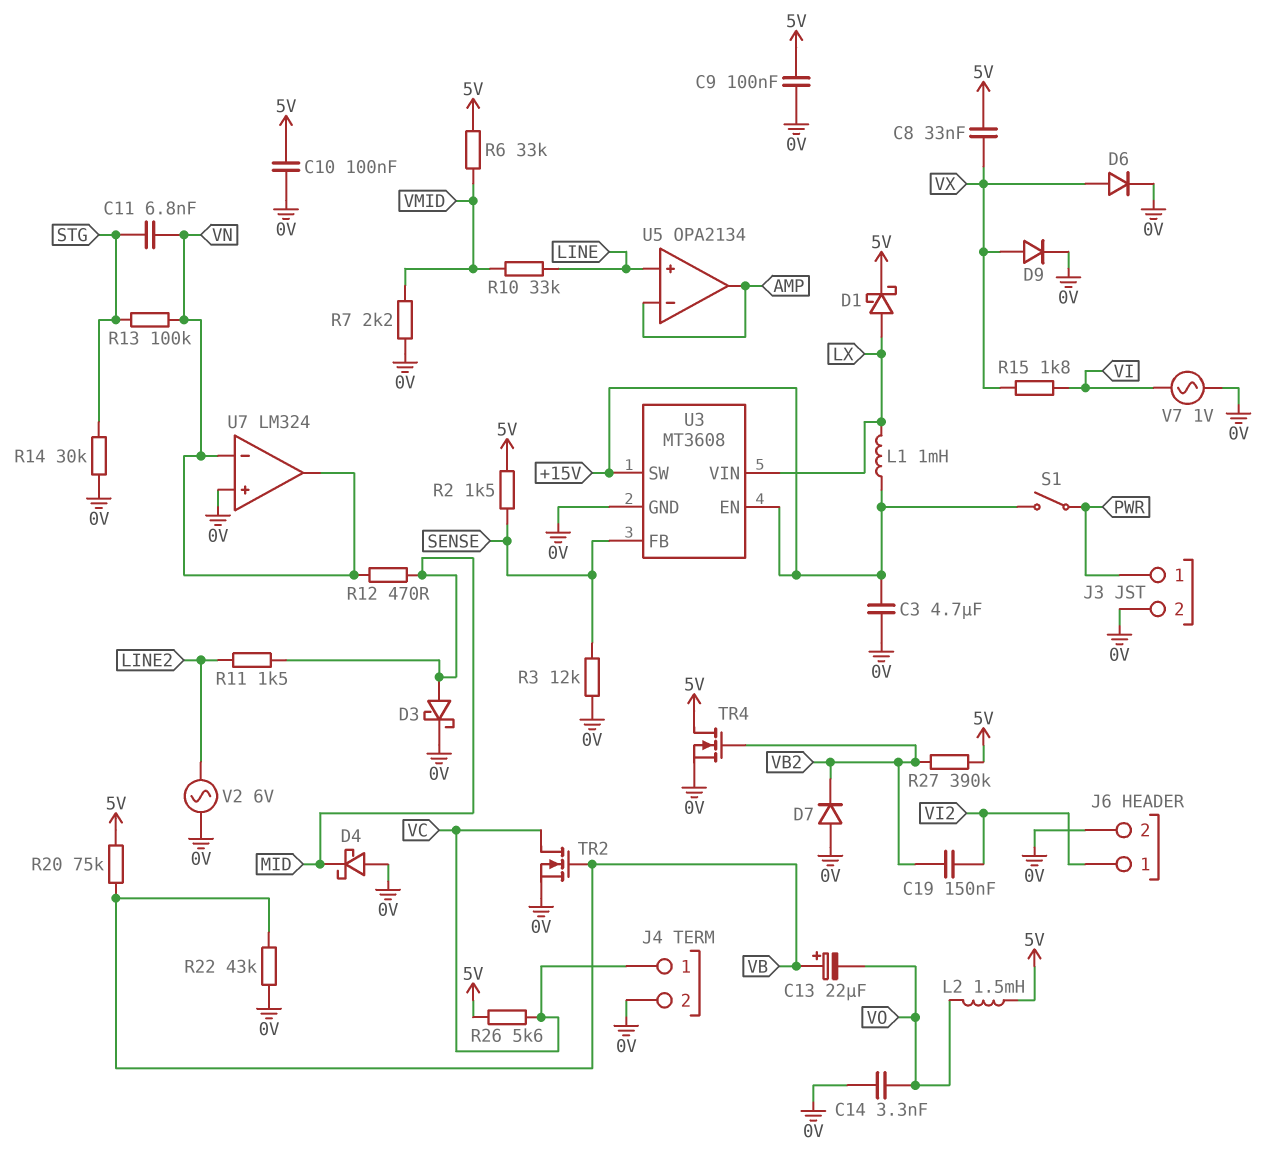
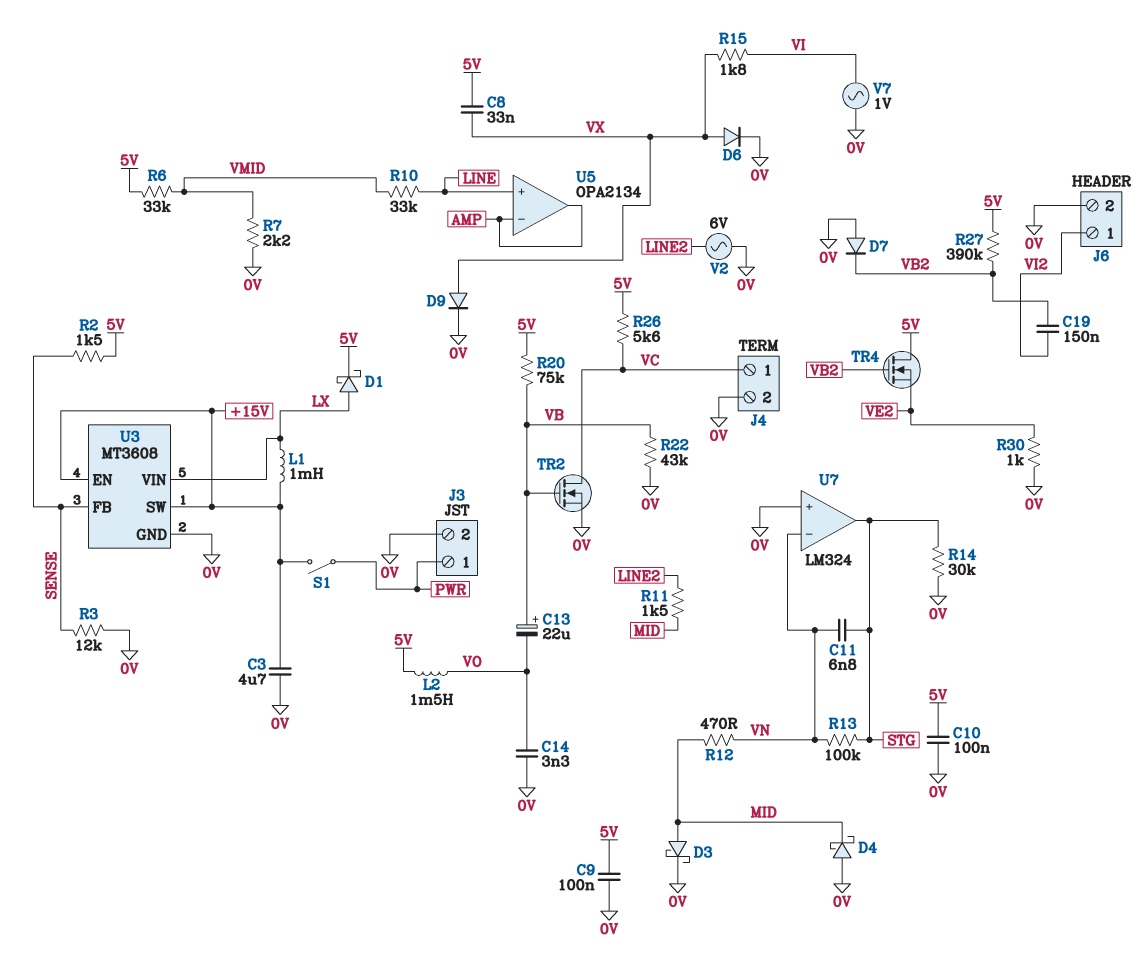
R30: none -> 1k (0V, VE2)
TR4: NMOS (G VB2, D 5V, S 0V) -> NMOS (G VB2, D 5V, S VE2)
U7 pin out: VN -> STG

